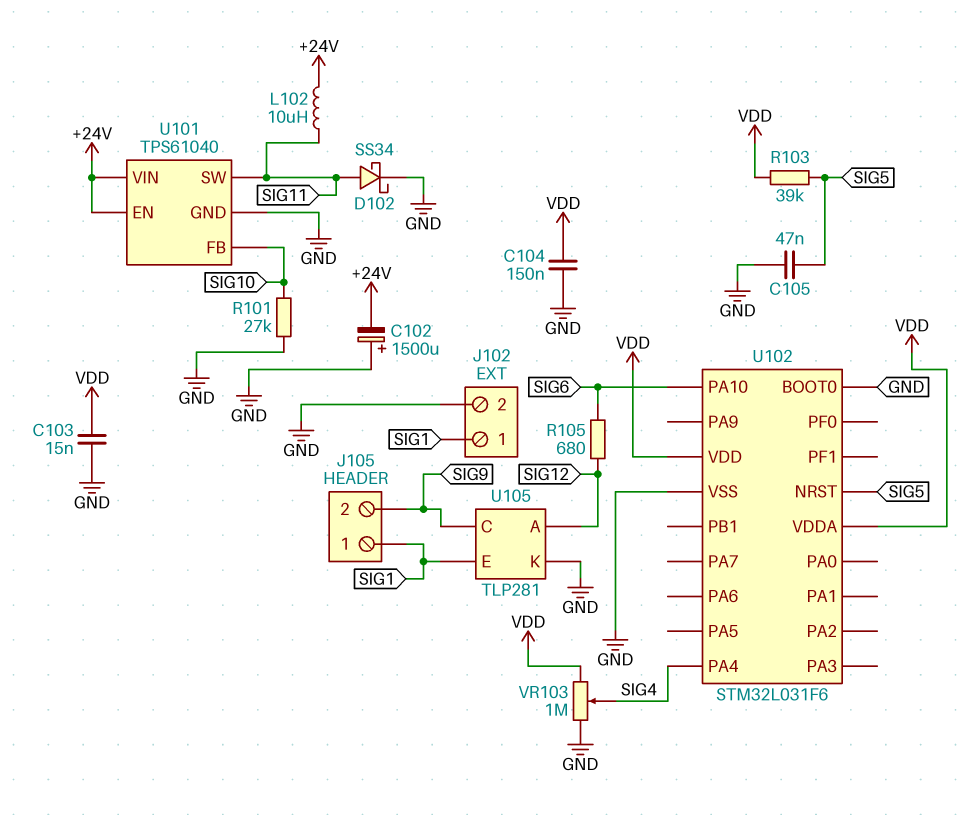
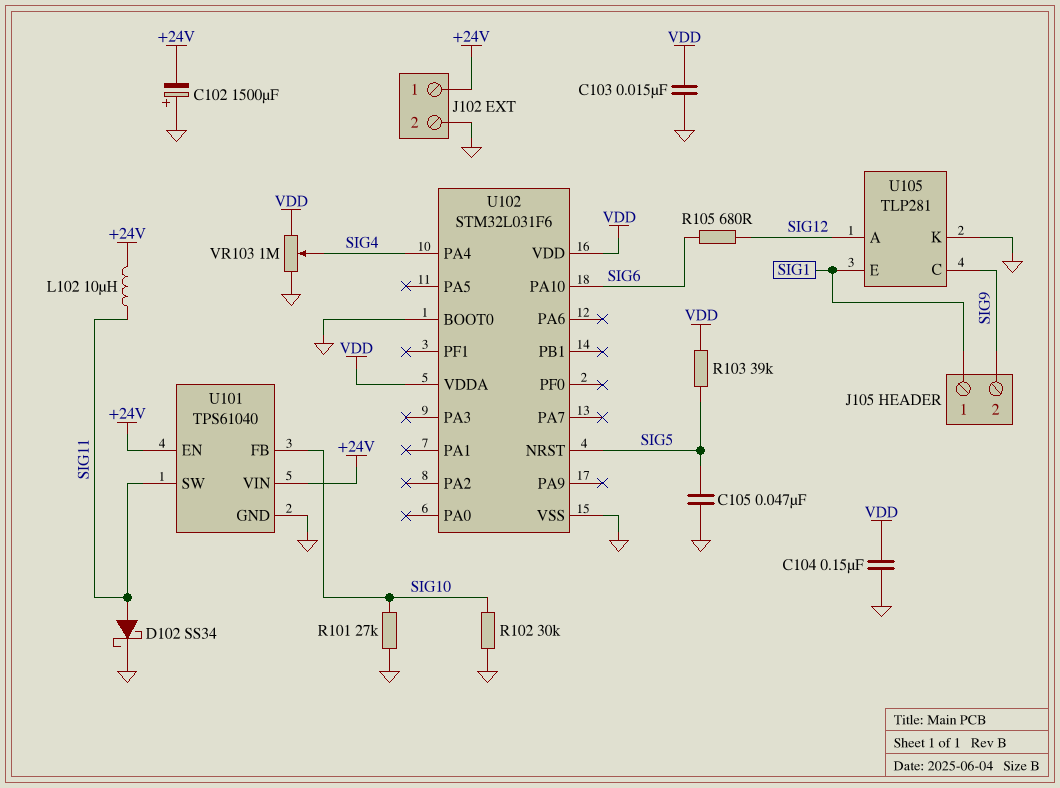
J102 pin 1: SIG1 -> +24V
R102: none -> 30k (GND, SIG10)

